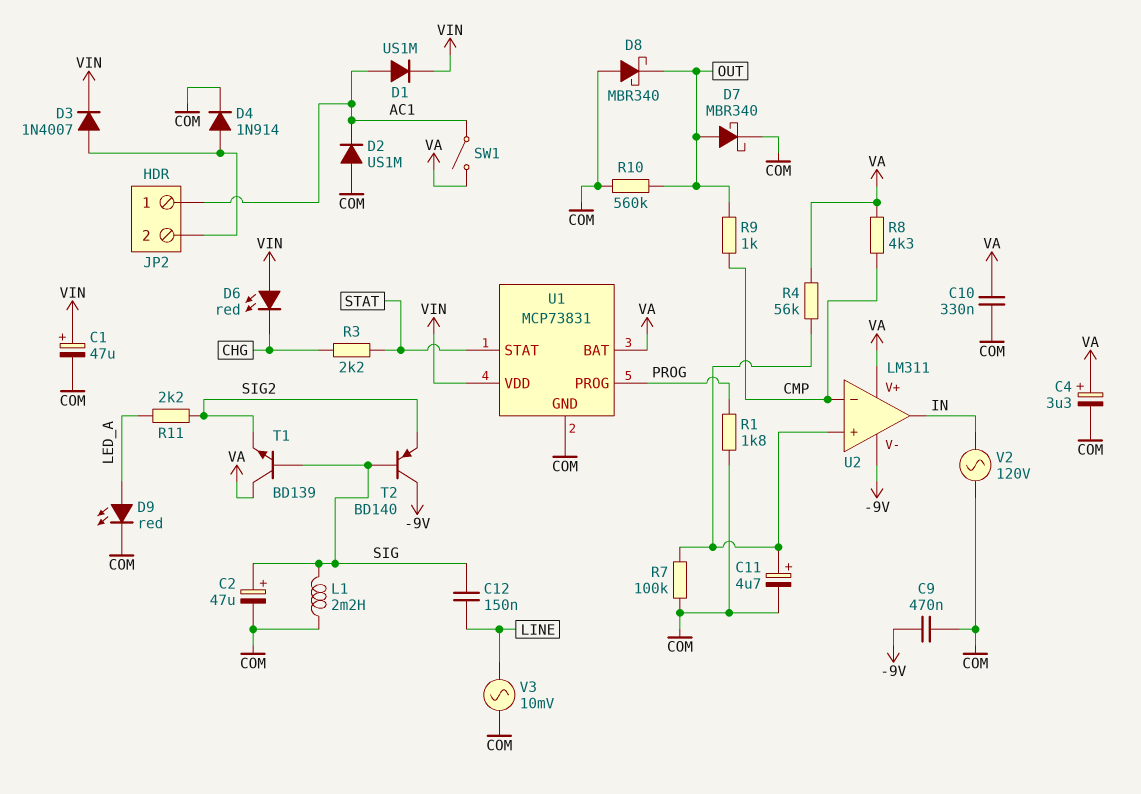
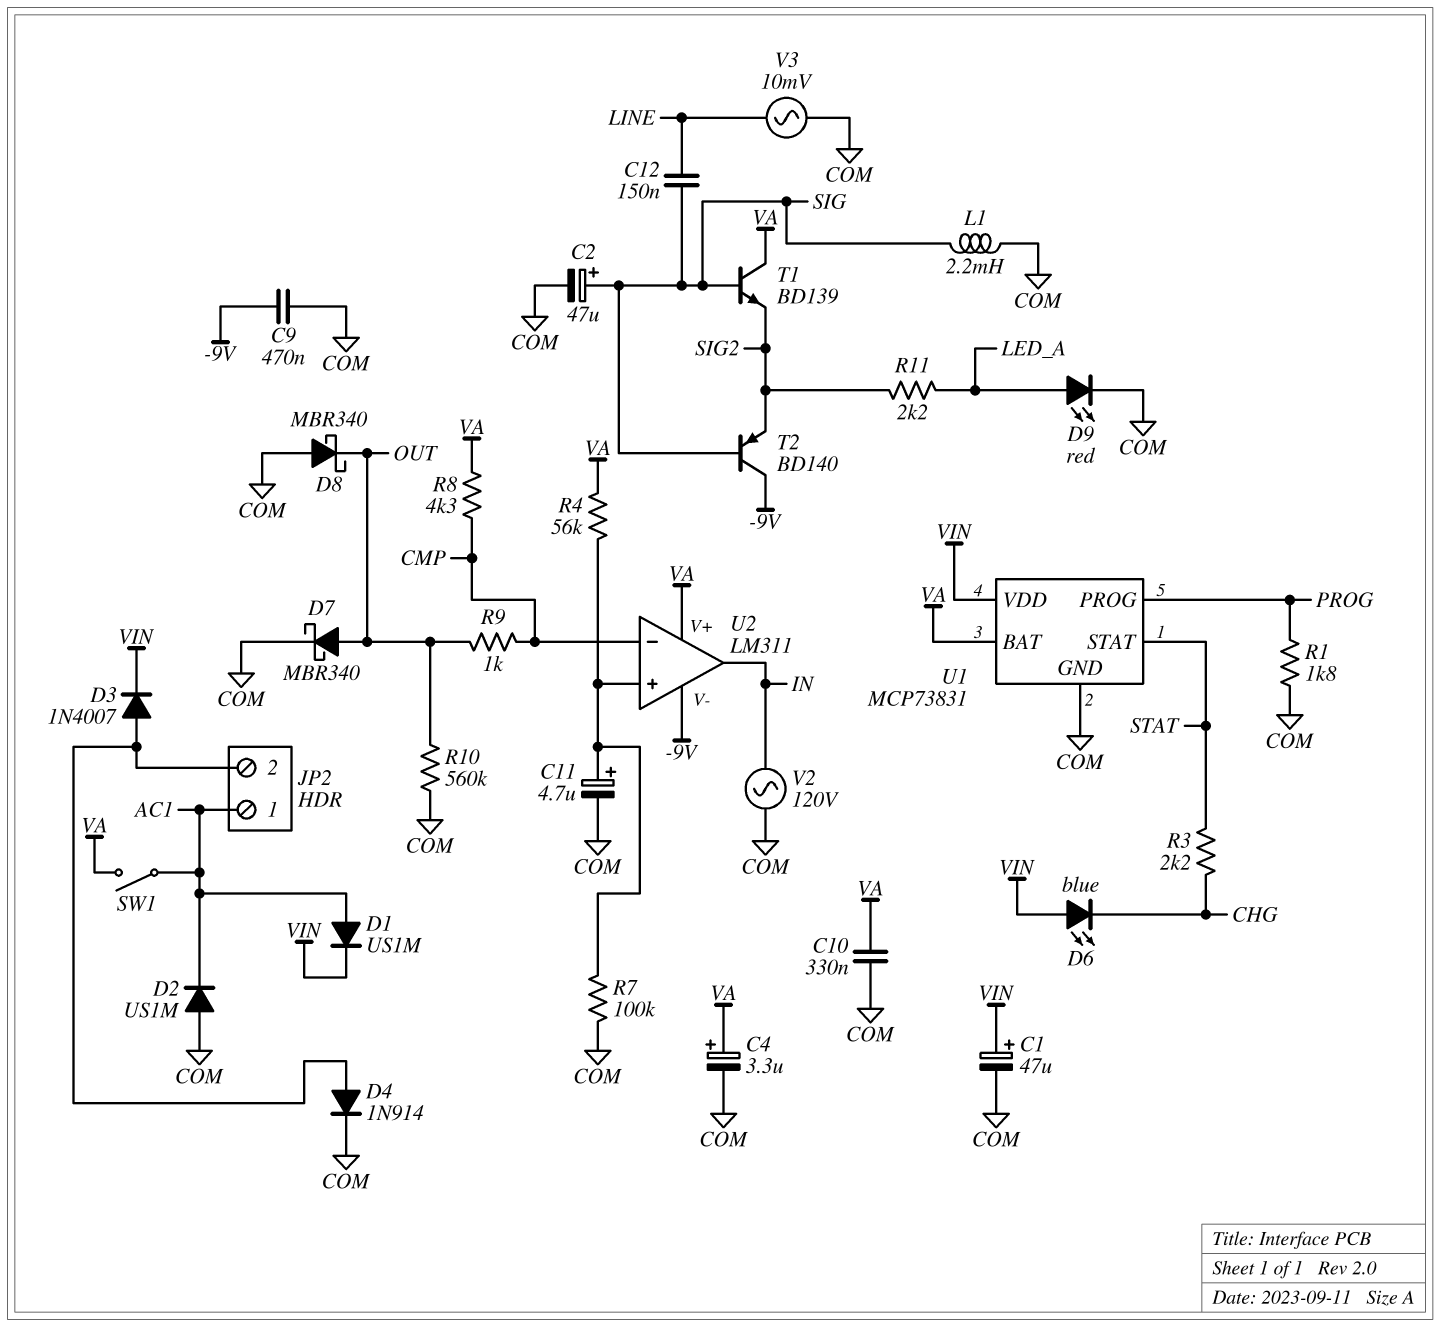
D6: LED red (A VIN, K CHG) -> LED blue (A VIN, K CHG)

